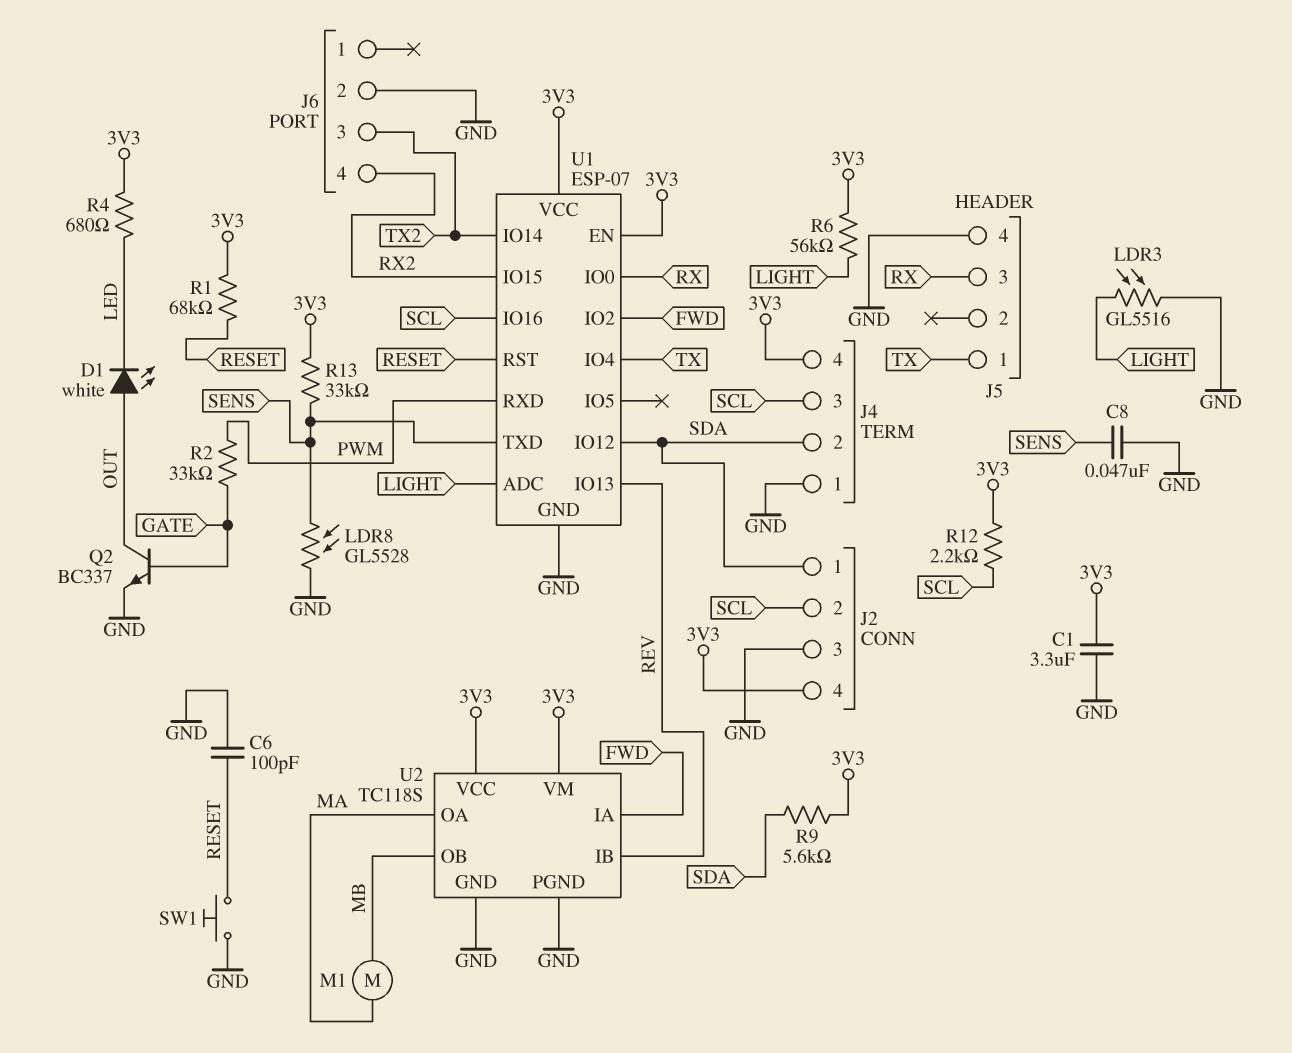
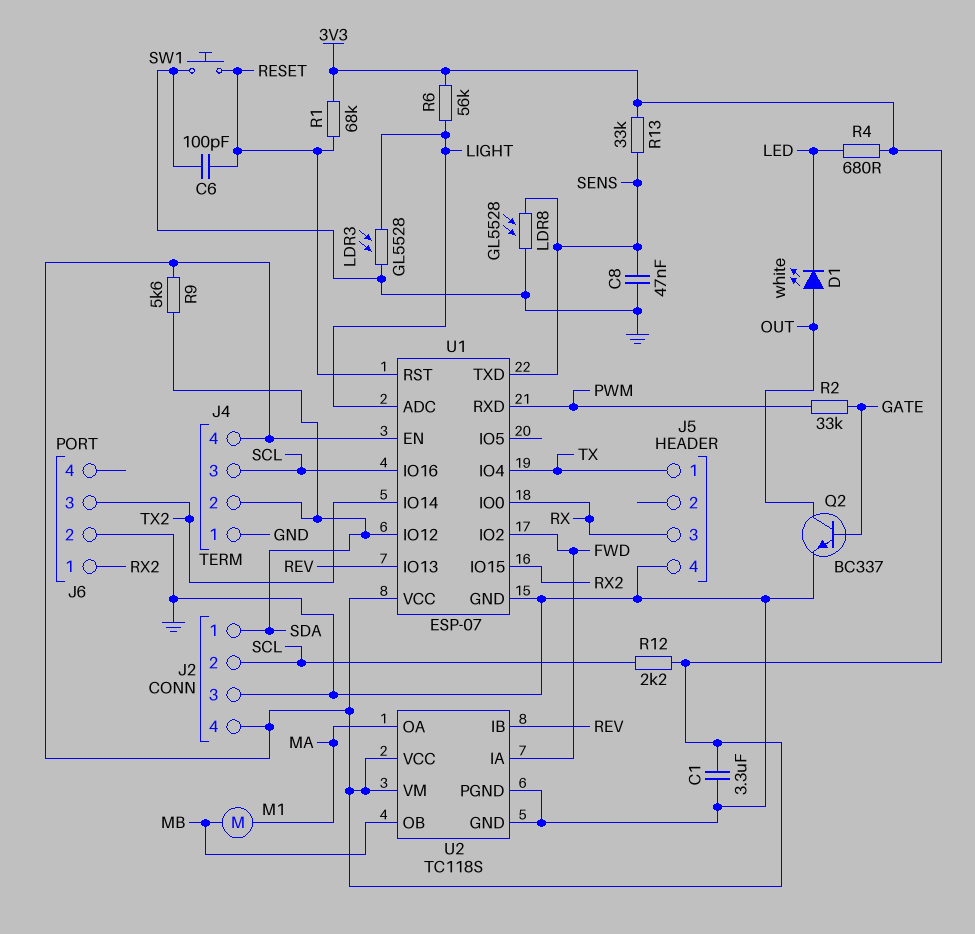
J6 pin 1: none -> RX2
J6 pin 4: RX2 -> none
LDR3: GL5516 (GND, LIGHT) -> GL5528 (GND, LIGHT)

